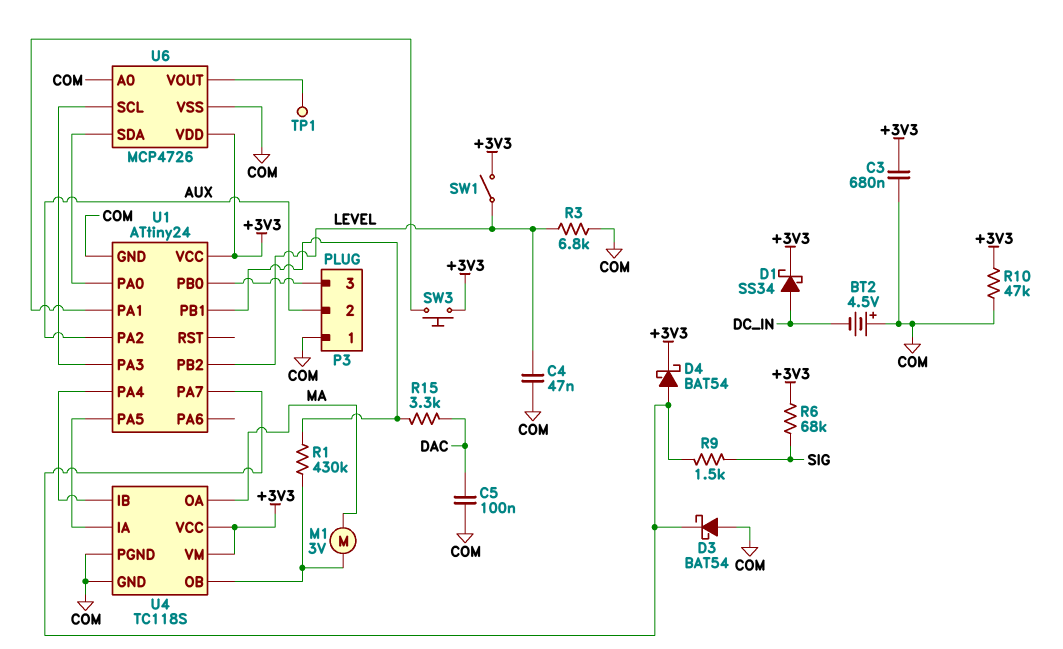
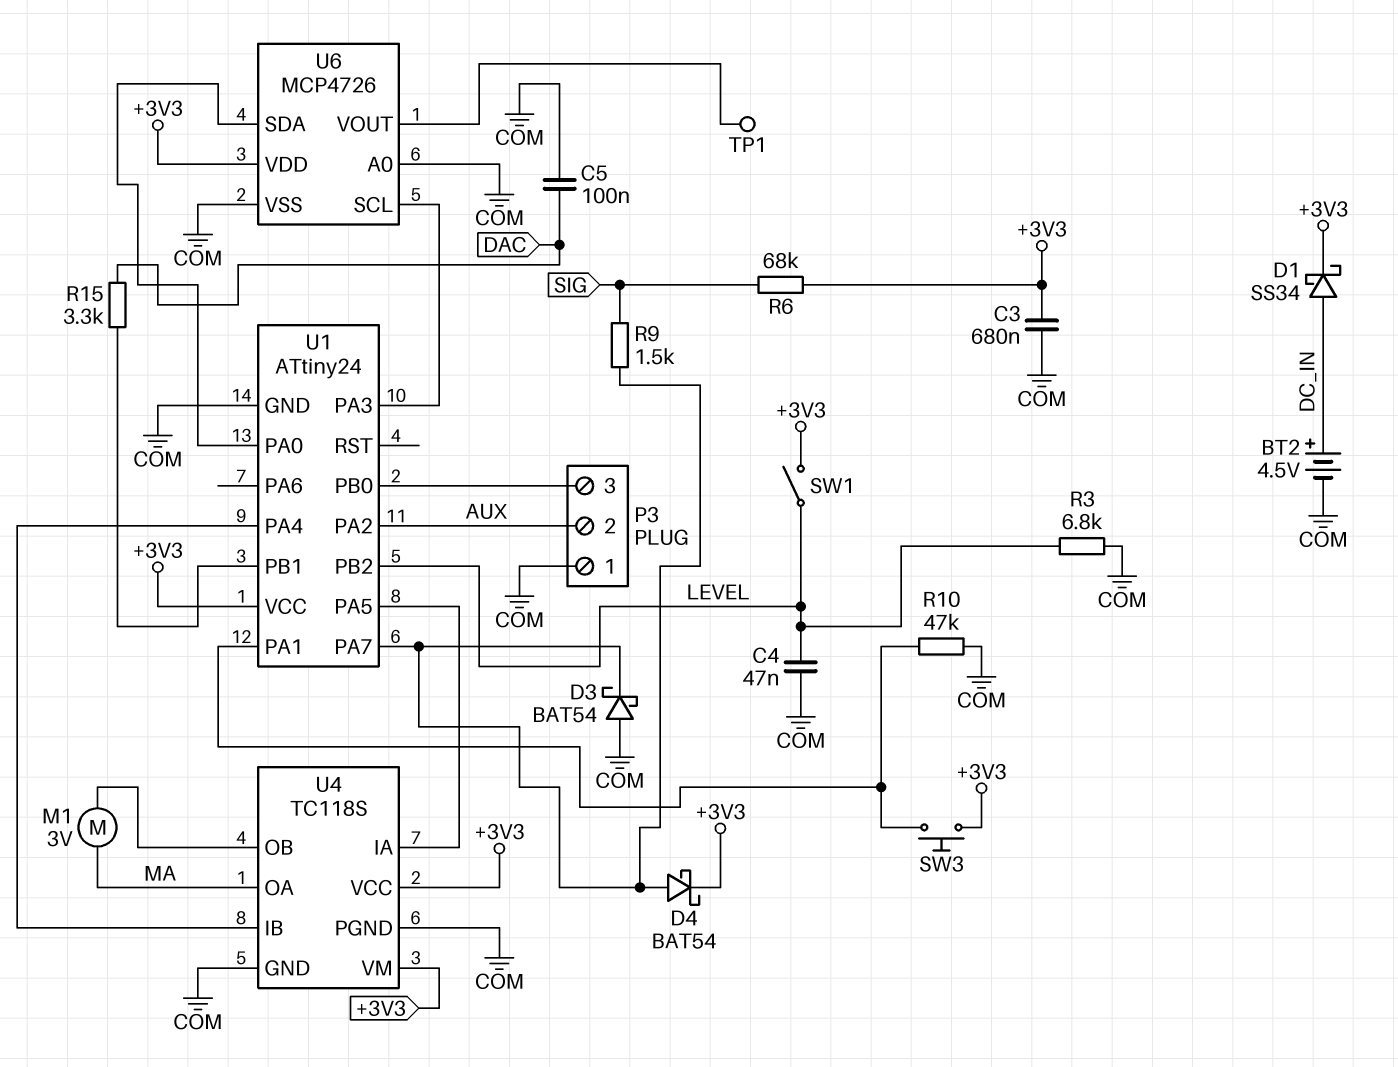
BT2: 4.5V (plus COM, minus DC_IN) -> 4.5V (plus DC_IN, minus COM)
R1: 430k (U1/PB1, U4/OB) -> none
R10: 47k (+3V3, COM) -> 47k (COM, U1/PA1)

